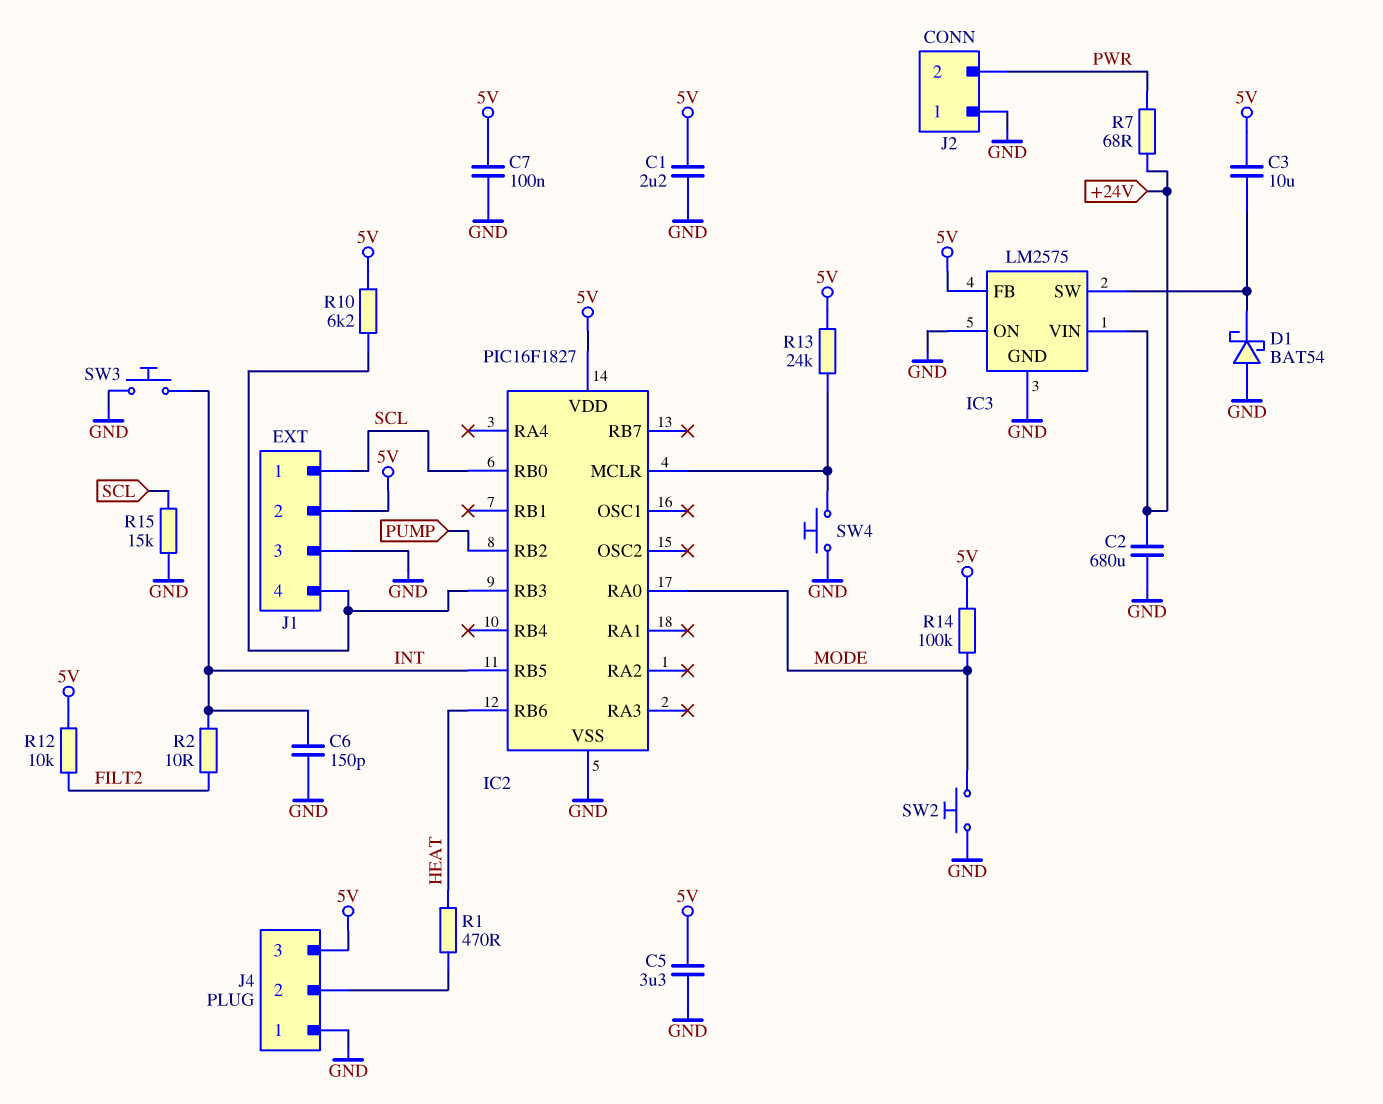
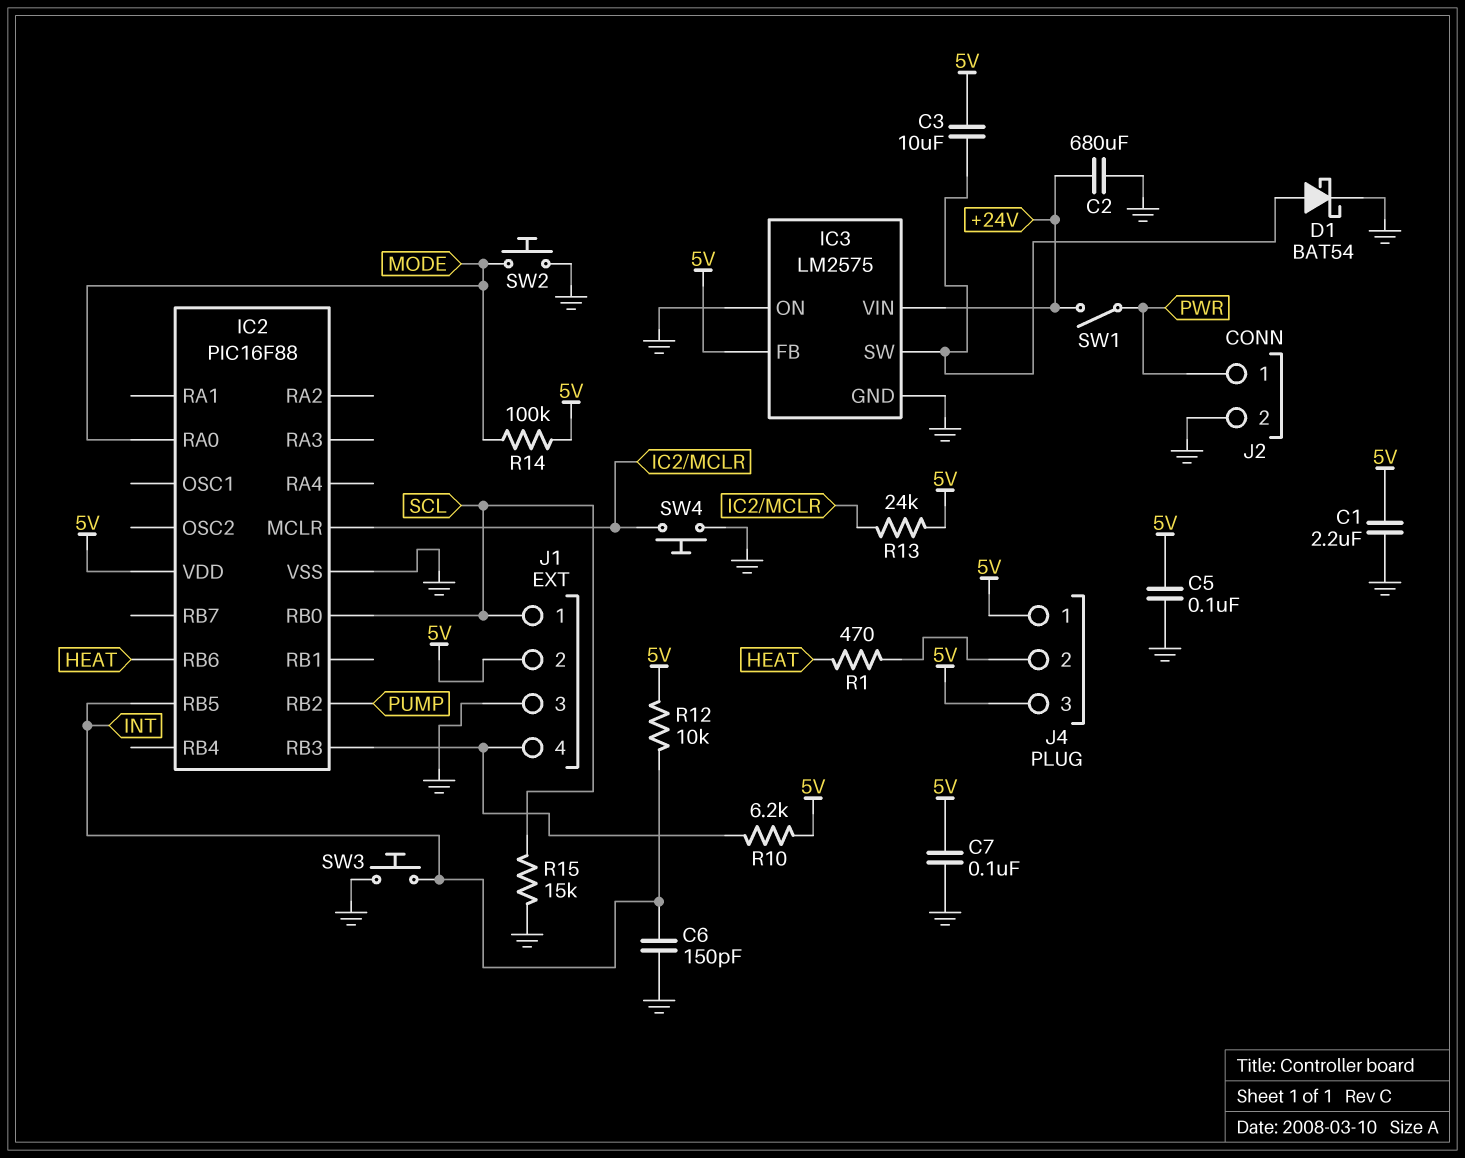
C5: 3.3uF (5V, GND) -> 100nF (5V, GND)
D1: schottky BAT54 (A GND, K IC3/SW) -> schottky BAT54 (A IC3/SW, K GND)
IC2: PIC16F1827 -> PIC16F88
J2 pin 1: GND -> PWR
J2 pin 2: PWR -> GND
J4 pin 1: GND -> 5V
R2: 10 (FILT2, INT) -> none
R7: 68 (+24V, PWR) -> none
R12: 10k (5V, FILT2) -> 10k (5V, INT)
SW1: none -> switch (+24V, PWR)

